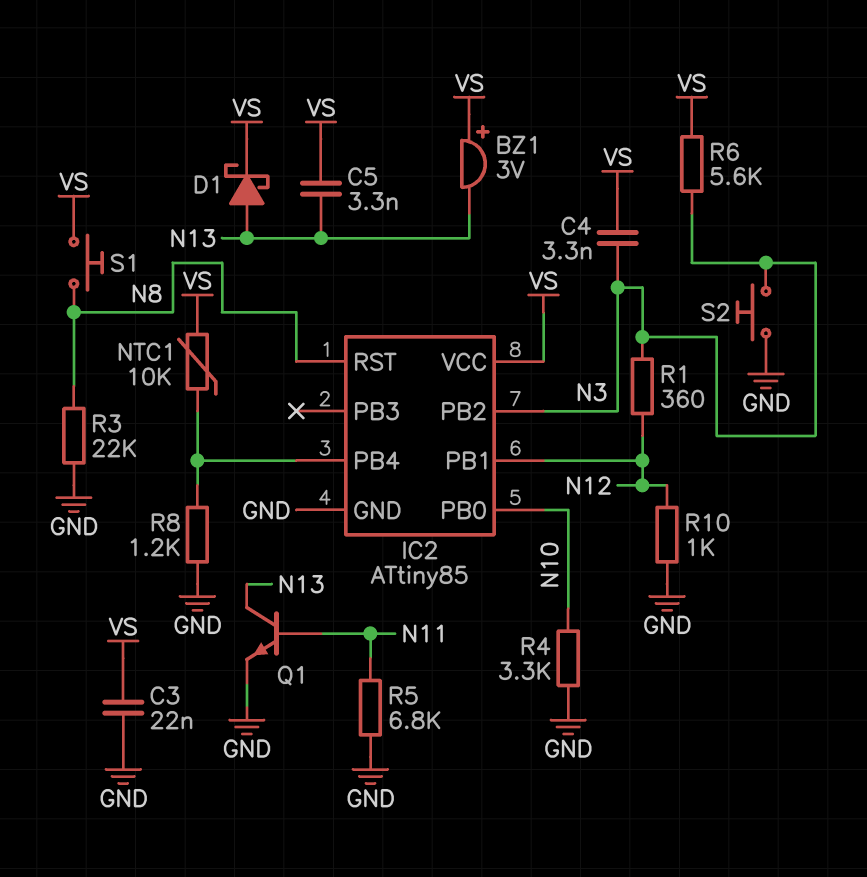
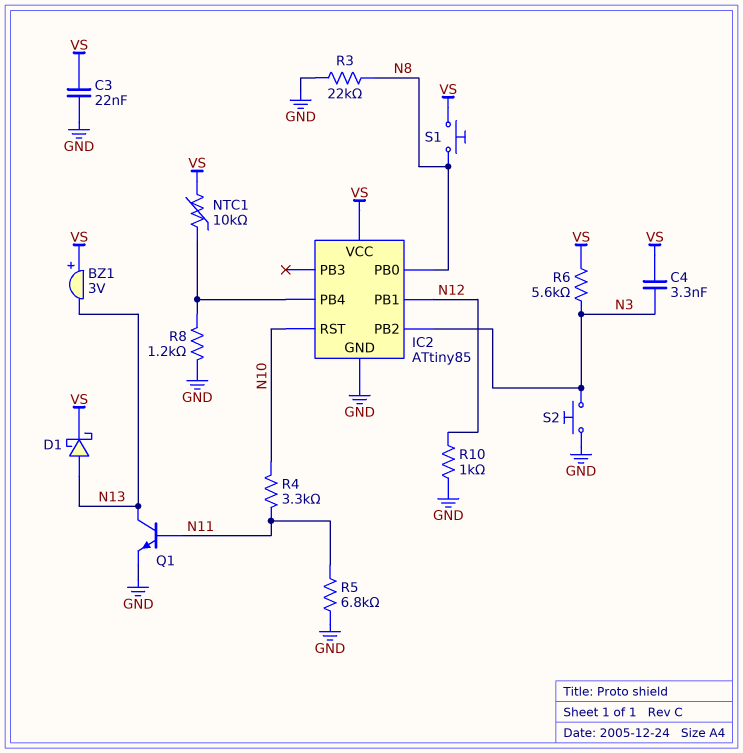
C5: 3.3nF (N13, VS) -> none
IC2 pin PB0: N10 -> N8
IC2 pin RST: N8 -> N10
R1: 360 (N3, N12) -> none
R4: 3.3k (GND, N10) -> 3.3k (N10, N11)

